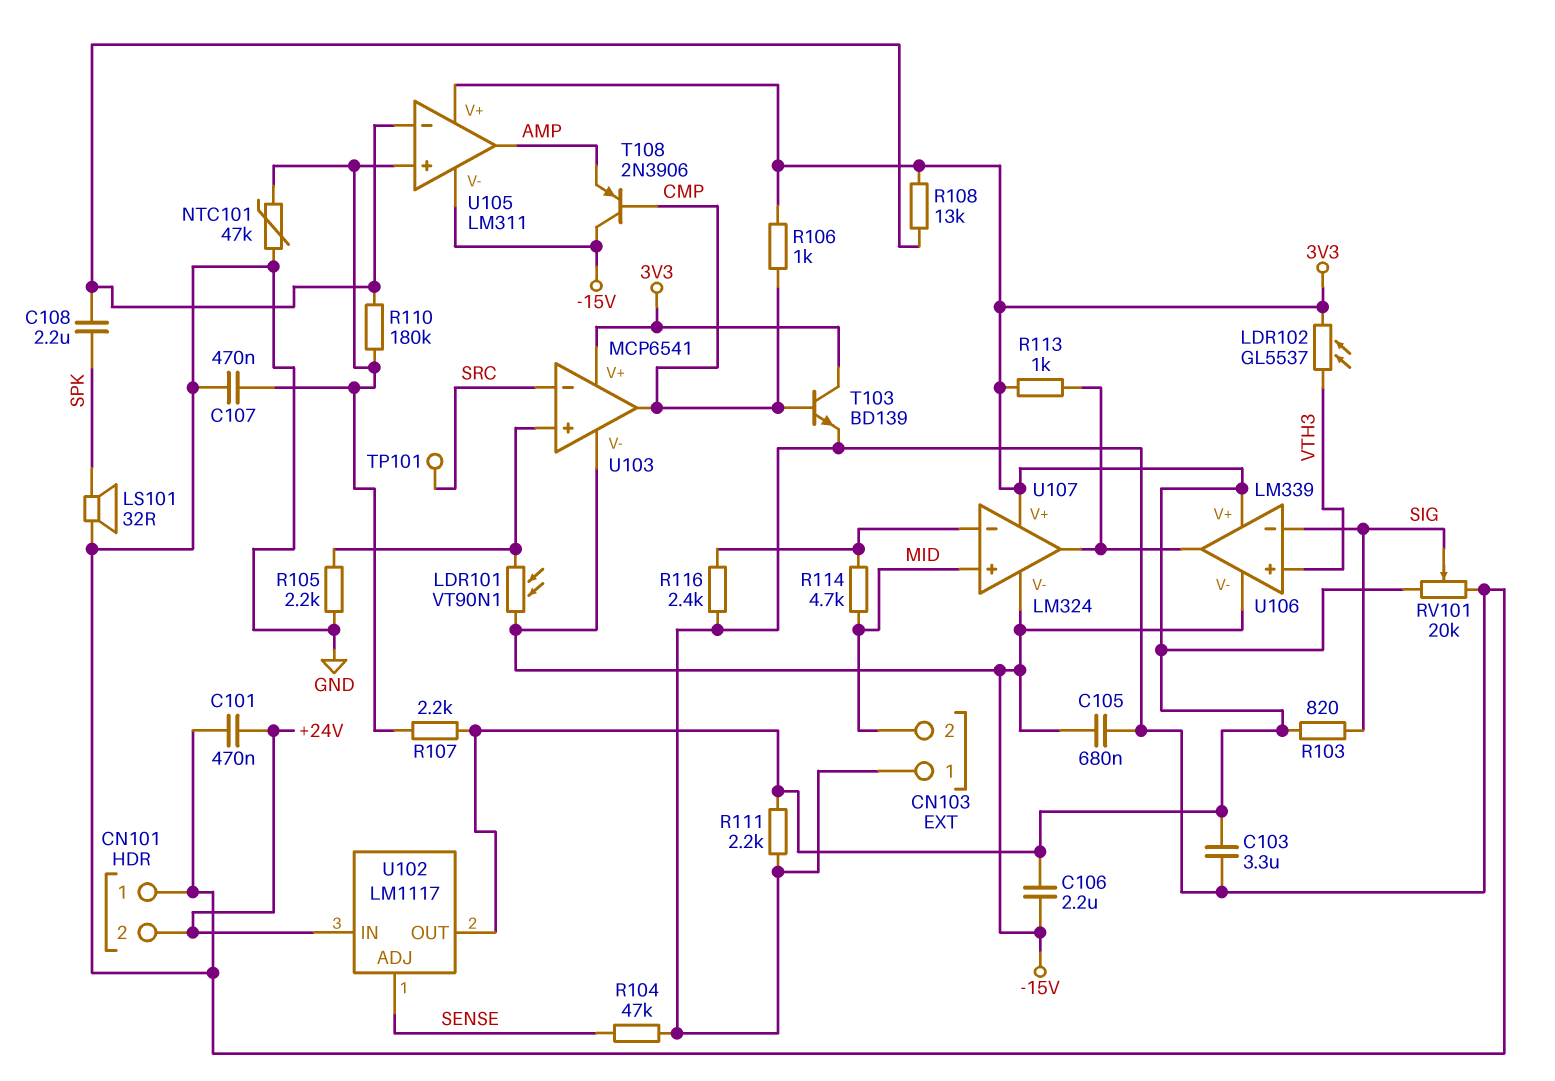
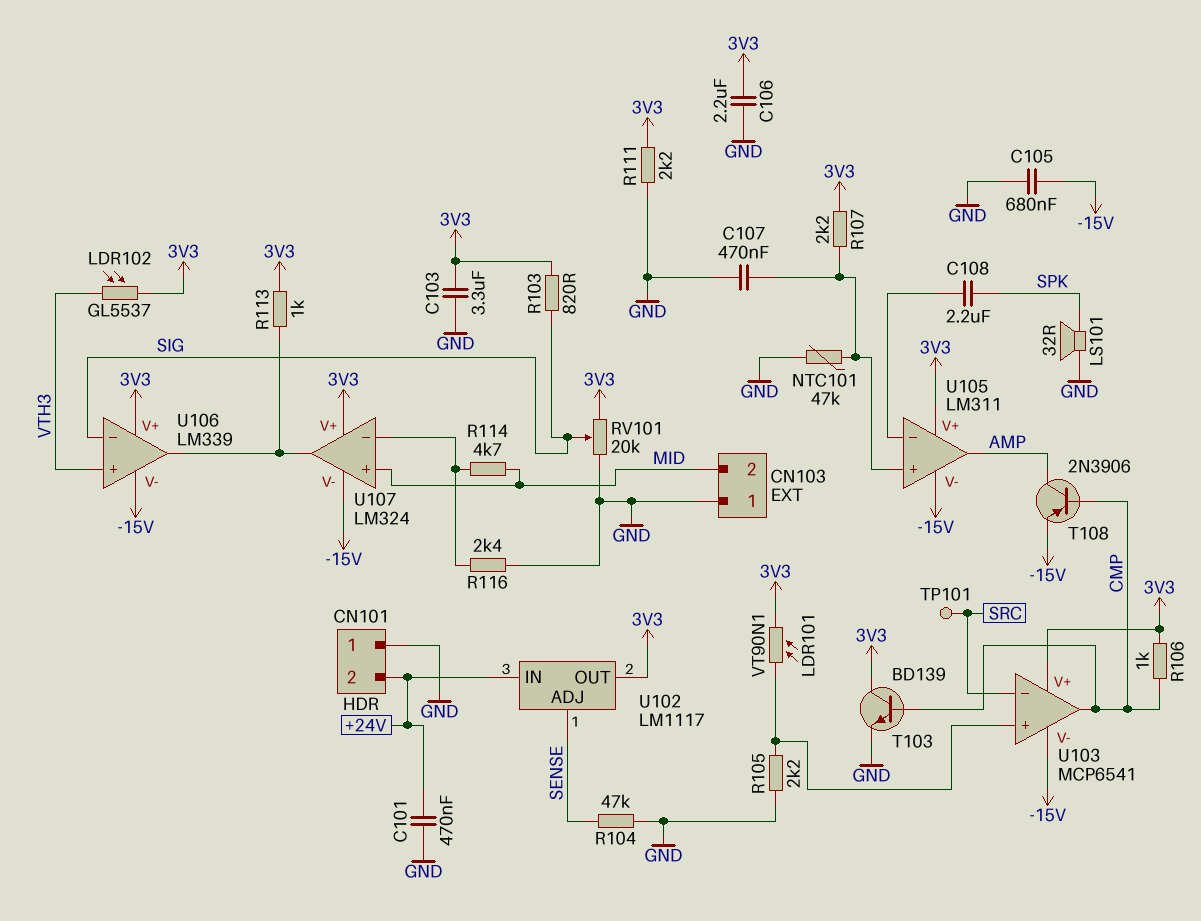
C106: 2.2uF (-15V, 3V3) -> 2.2uF (3V3, GND)
LDR101: VT90N1 (-15V, U103/in+) -> VT90N1 (3V3, U103/in+)
R108: 13k (3V3, U105/in-) -> none
R110: 180k (U105/in+, U105/in-) -> none
T108: PNP 2N3906 (B CMP, C -15V, E AMP) -> PNP 2N3906 (B CMP, C AMP, E -15V)

